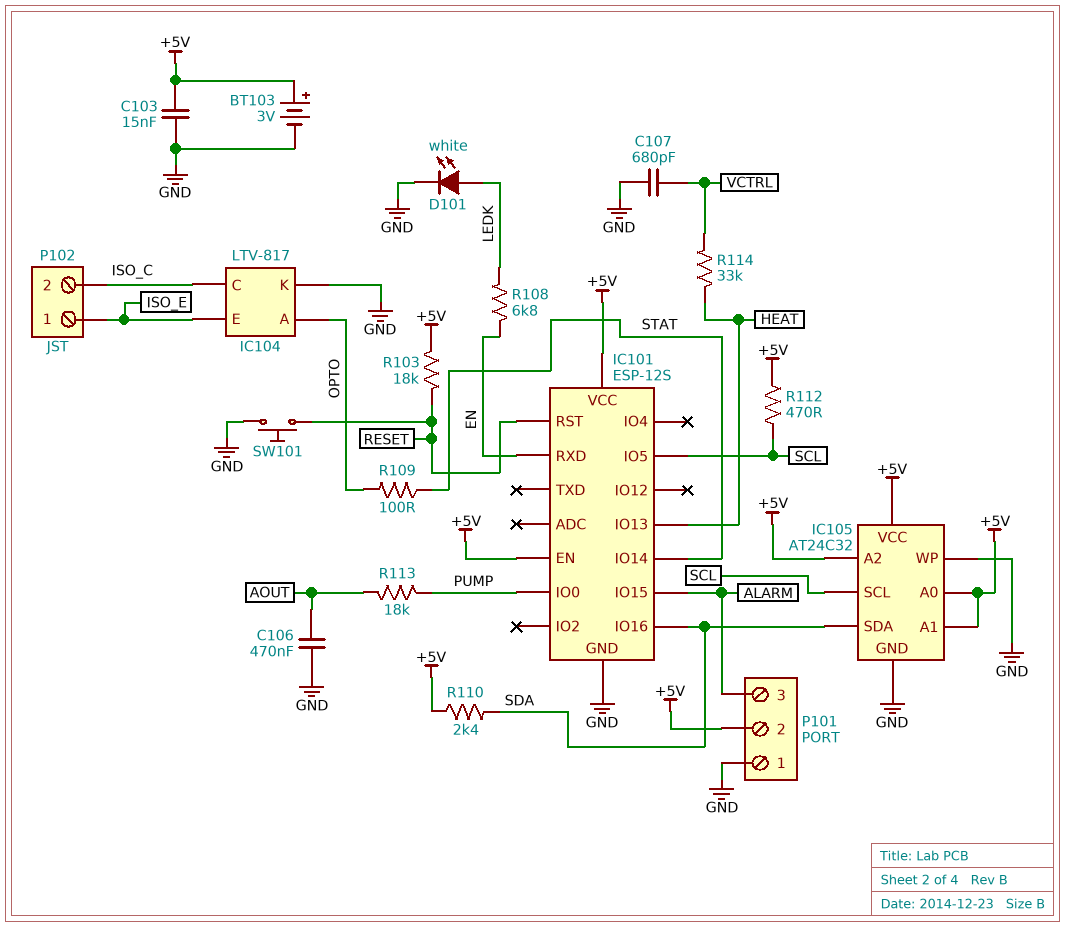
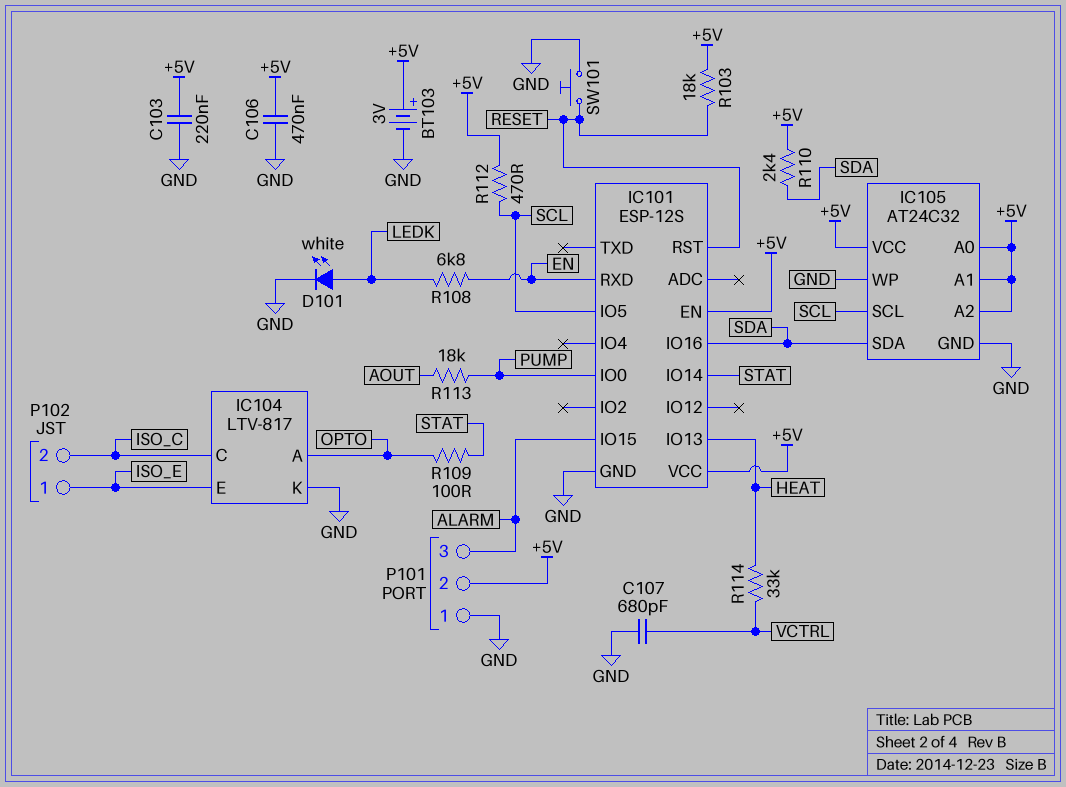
C103: 15nF (+5V, GND) -> 220nF (+5V, GND)
C106: 470nF (AOUT, GND) -> 470nF (+5V, GND)

